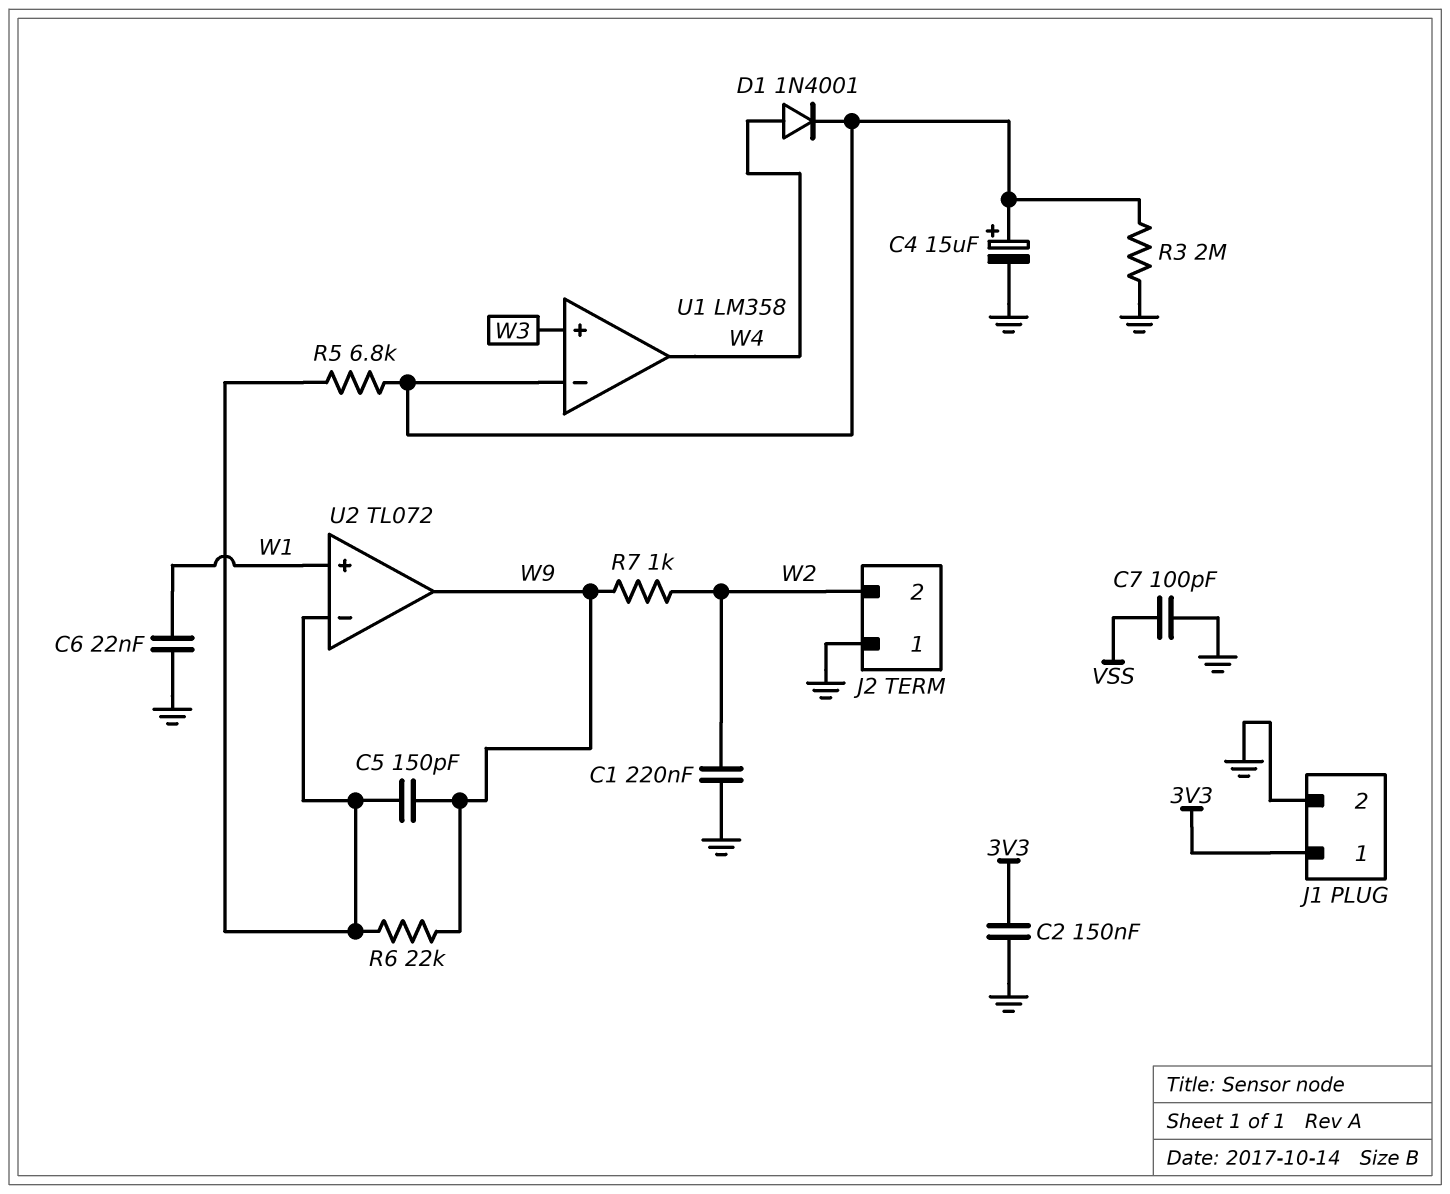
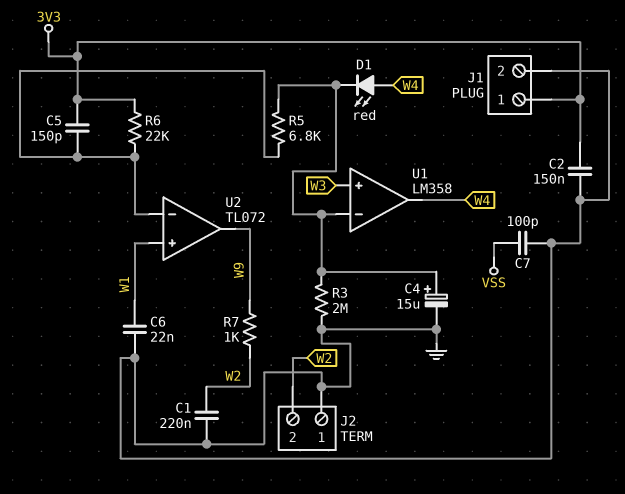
C5: 150pF (U2/in-, W9) -> 150pF (3V3, U2/in-)
D1: diode 1N4001 (A W4, K U1/in-) -> LED red (A W4, K U1/in-)
R6: 22k (U2/in-, W9) -> 22k (3V3, U2/in-)

